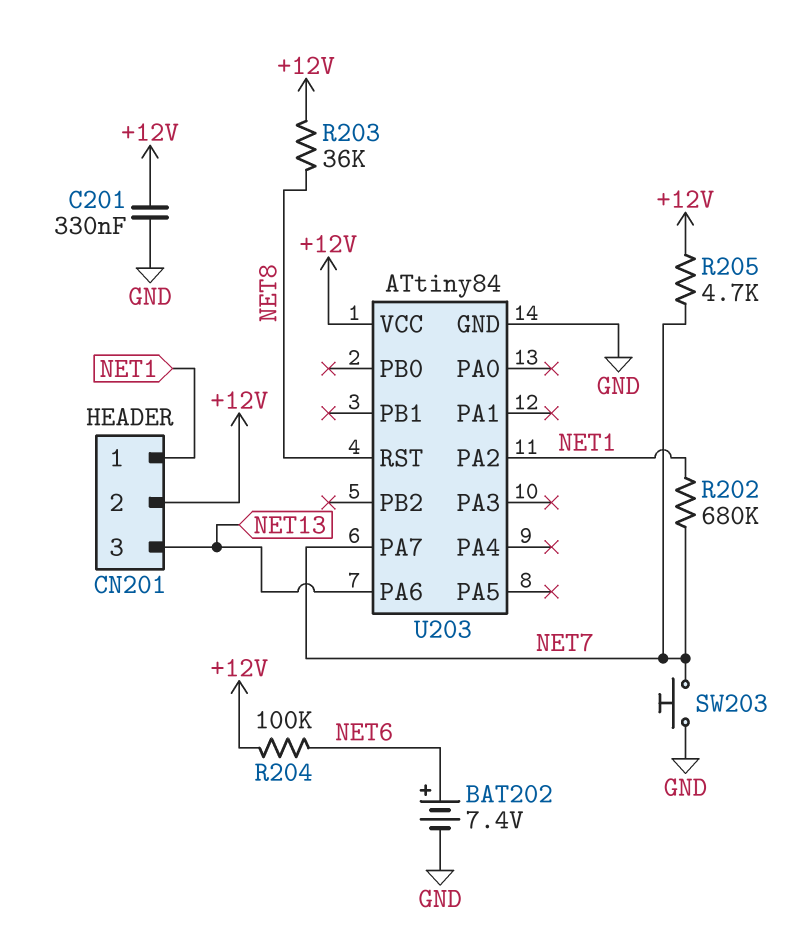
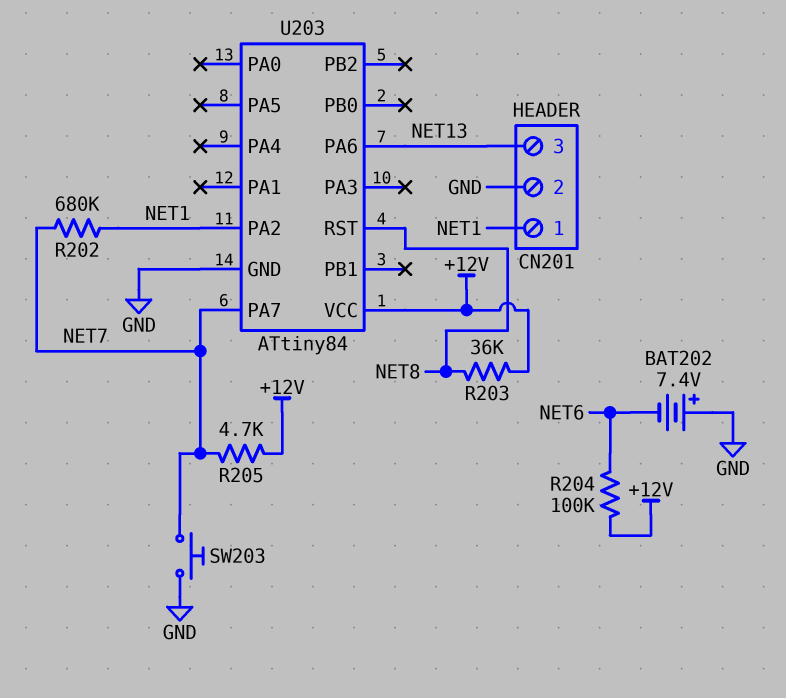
BAT202: 7.4V (plus NET6, minus GND) -> 7.4V (plus GND, minus NET6)
C201: 330nF (+12V, GND) -> none
CN201 pin 2: +12V -> GND

